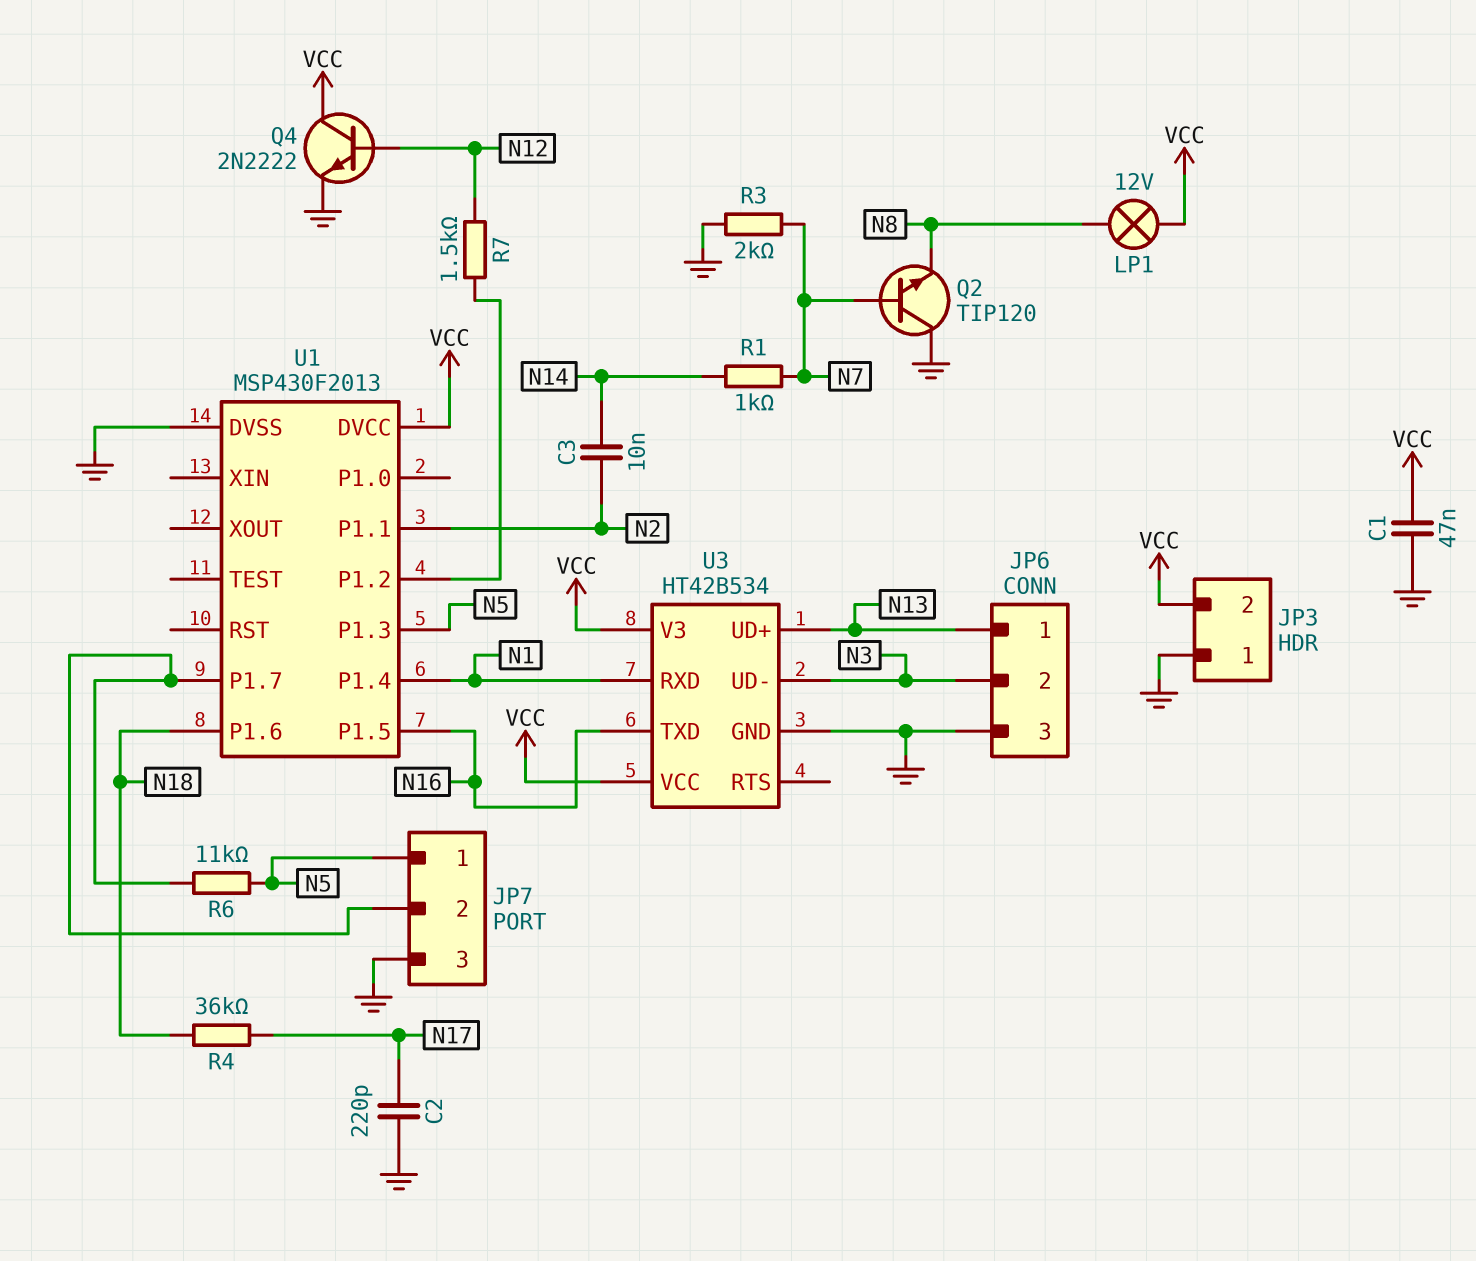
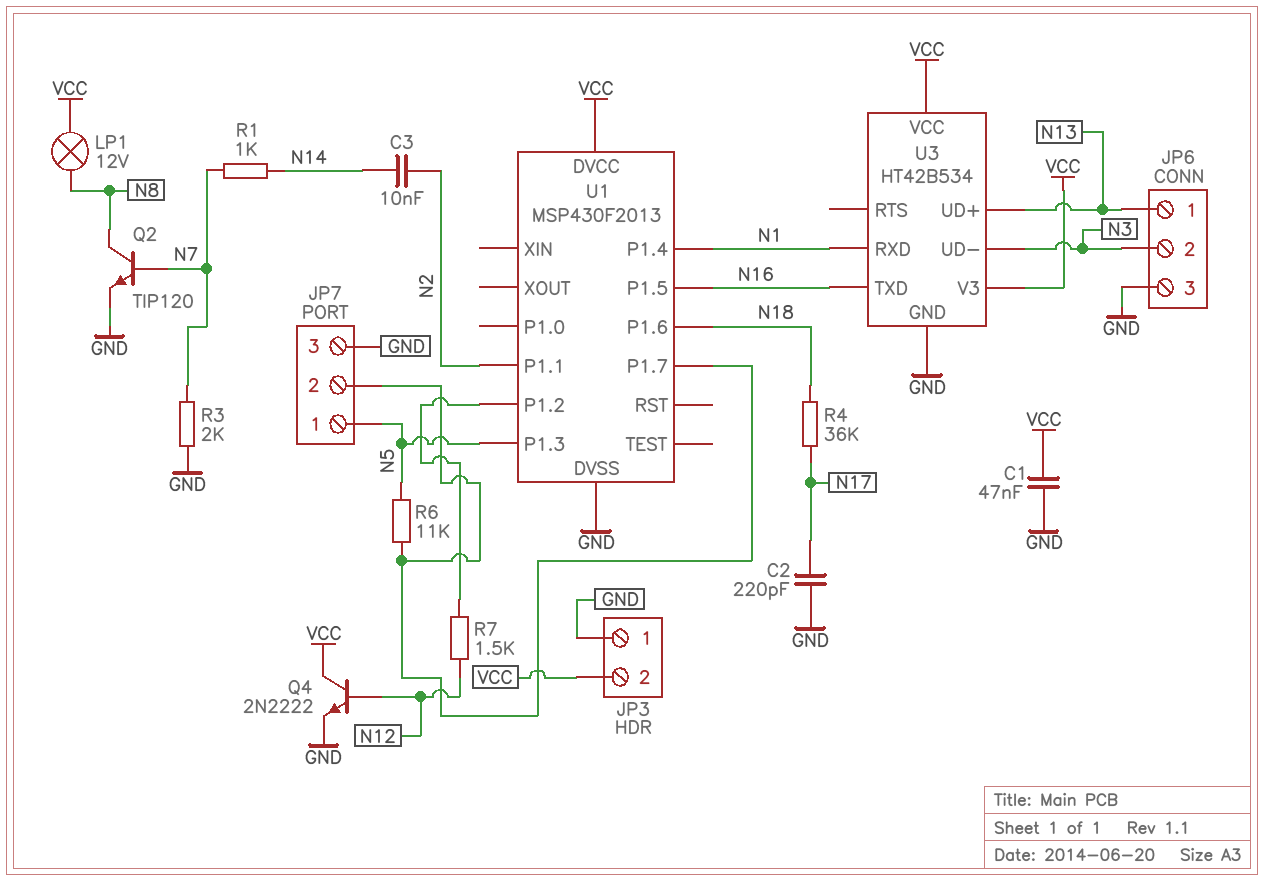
Q2: NPN TIP120 (B N7, C GND, E N8) -> NPN TIP120 (B N7, C N8, E GND)

